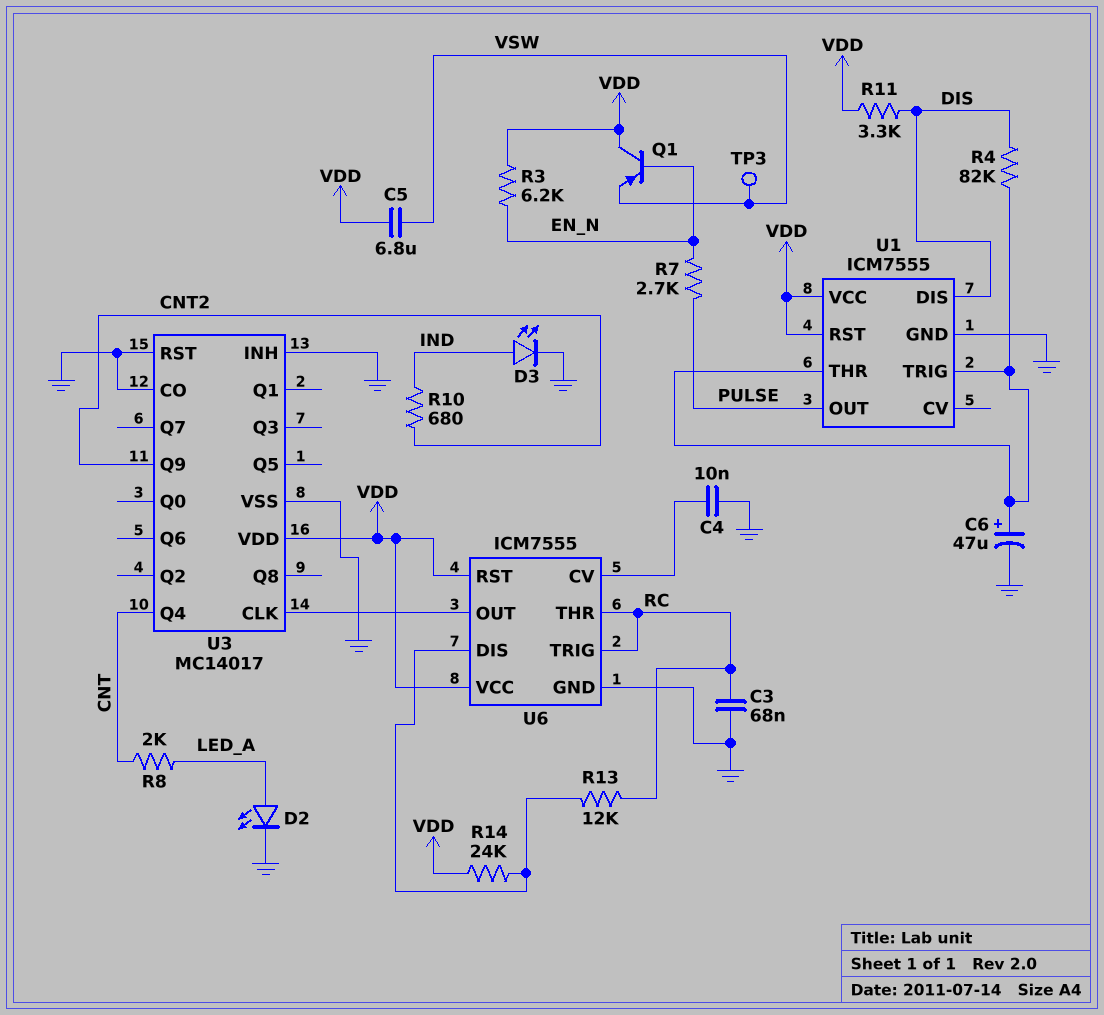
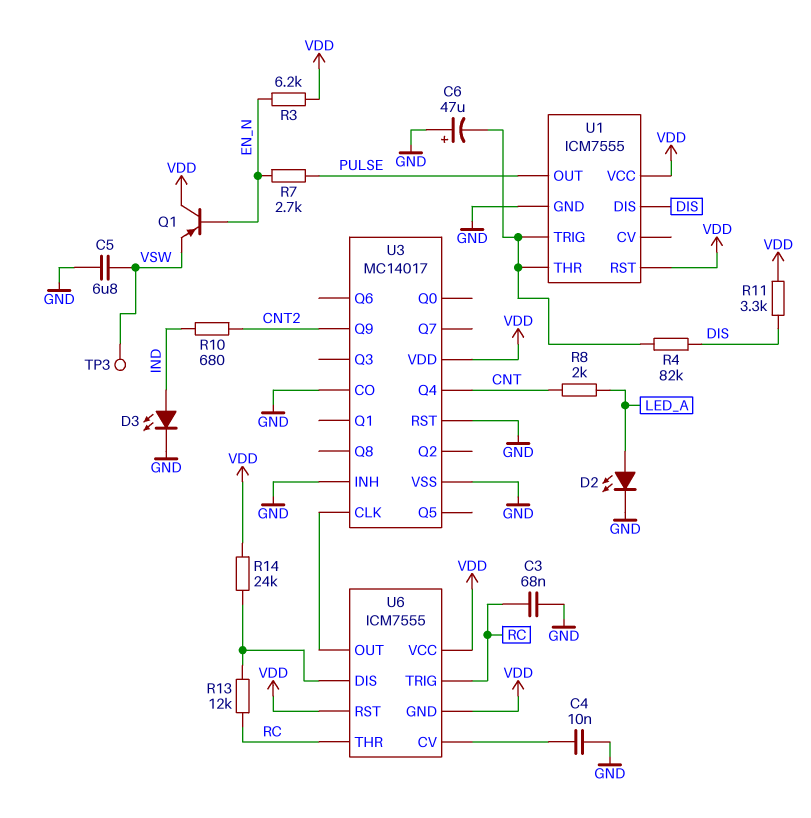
C5: 6.8uF (VDD, VSW) -> 6.8uF (GND, VSW)
C6: 47uF (plus U1/THR, minus GND) -> 47uF (plus GND, minus U1/THR)
U6 pin GND: GND -> VDD

